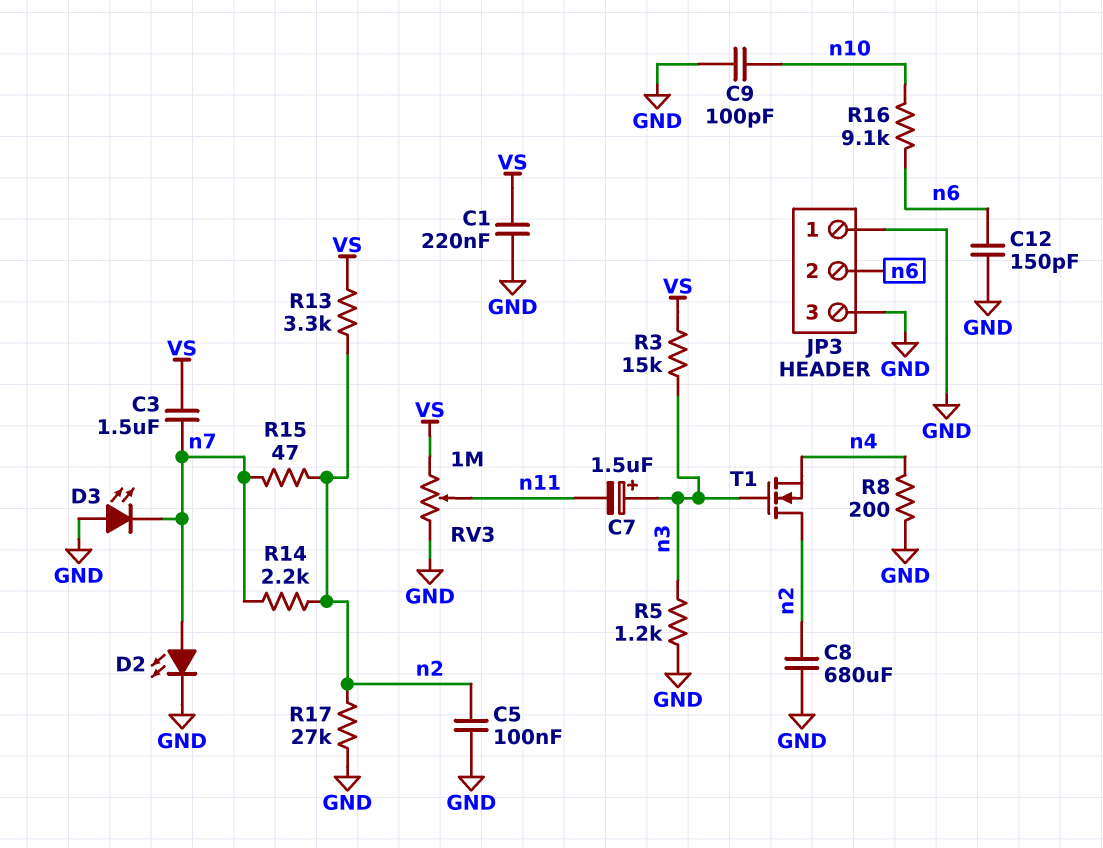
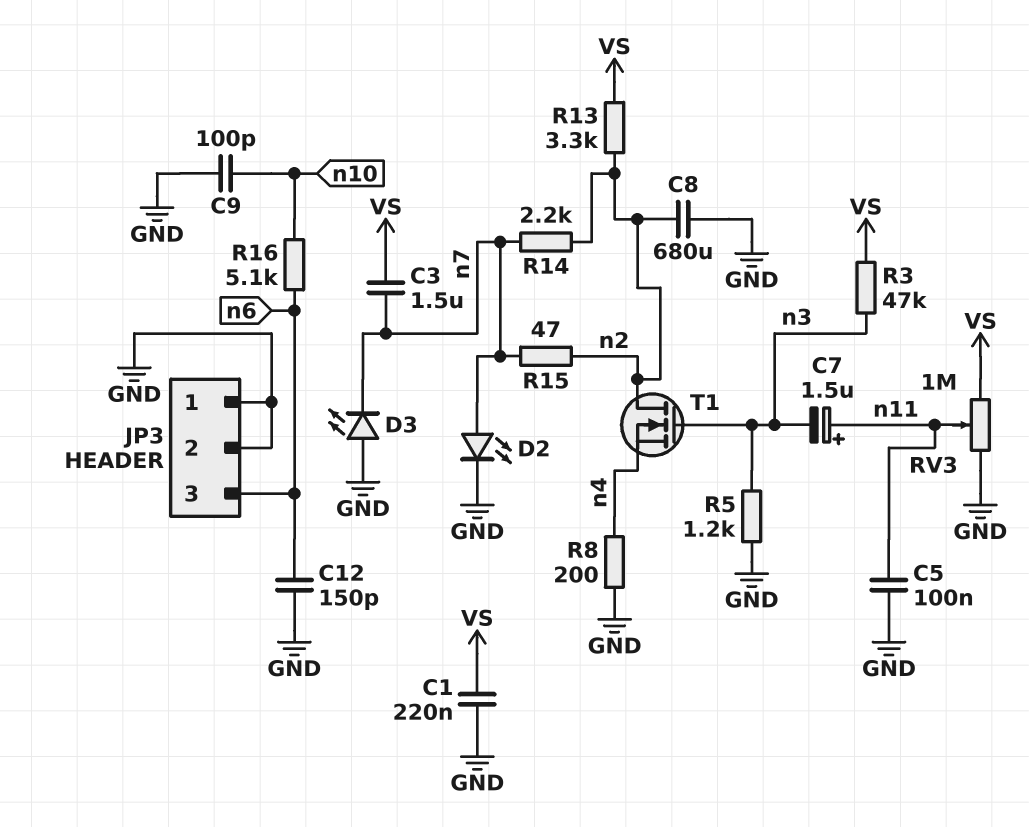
C5: 100nF (GND, n2) -> 100nF (GND, n11)
C7: 1.5uF (plus n3, minus n11) -> 1.5uF (plus n11, minus n3)
JP3 pin 2: n6 -> GND
JP3 pin 3: GND -> n6
R3: 15k (VS, n3) -> 47k (VS, n3)
R16: 9.1k (n6, n10) -> 5.1k (n6, n10)
R17: 27k (GND, n2) -> none

